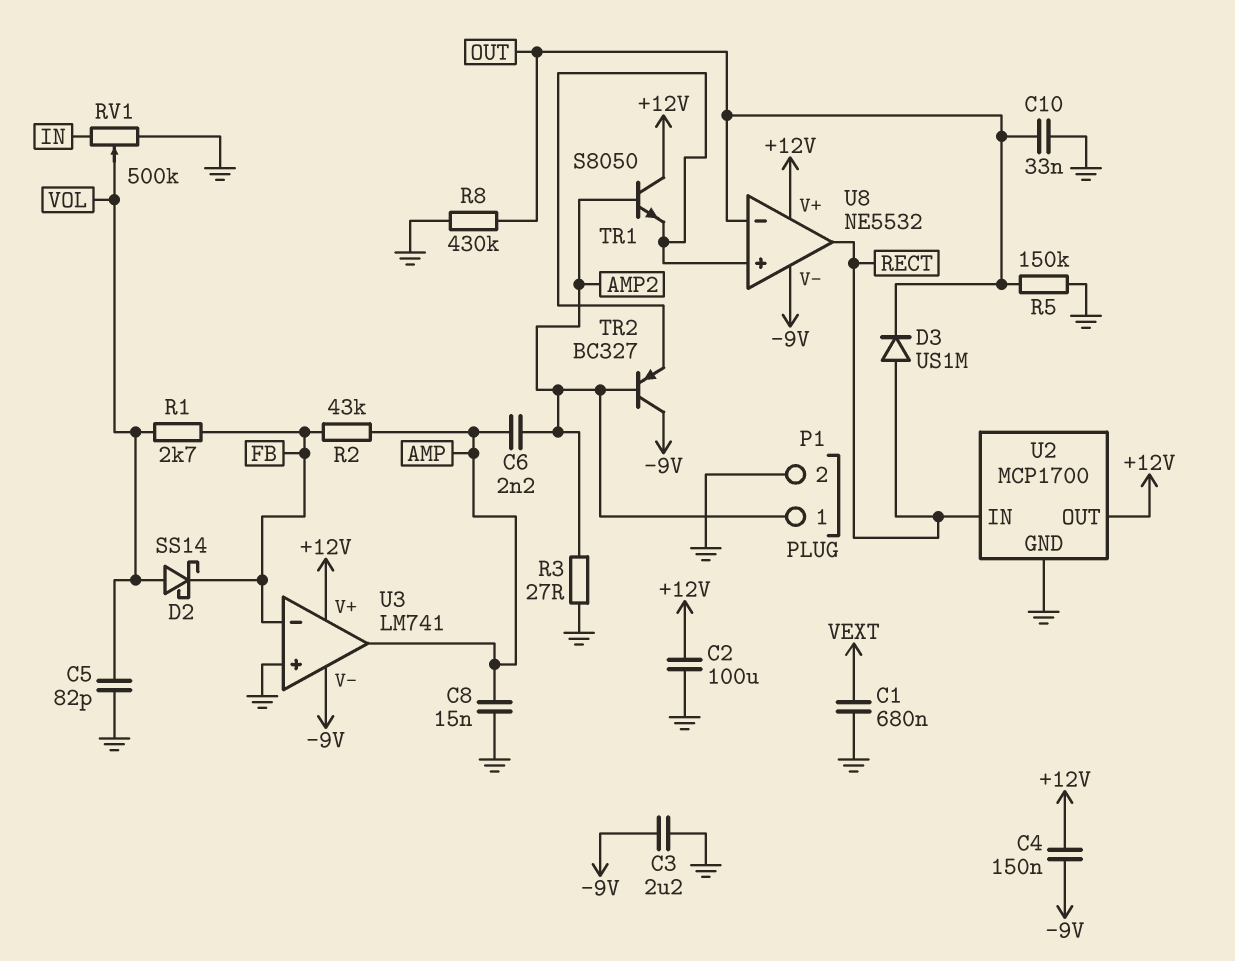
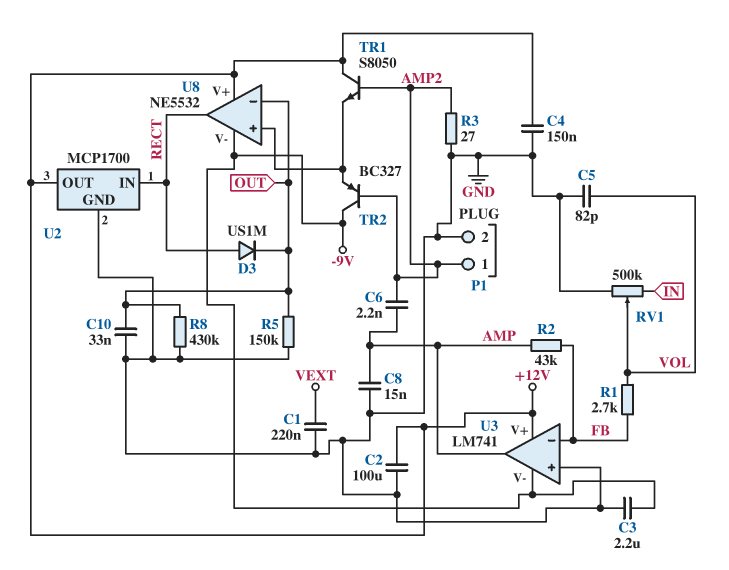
C1: 680nF (GND, VEXT) -> 220nF (GND, VEXT)
C4: 150nF (+12V, -9V) -> 150nF (+12V, GND)
D2: schottky SS14 (A VOL, K FB) -> none

